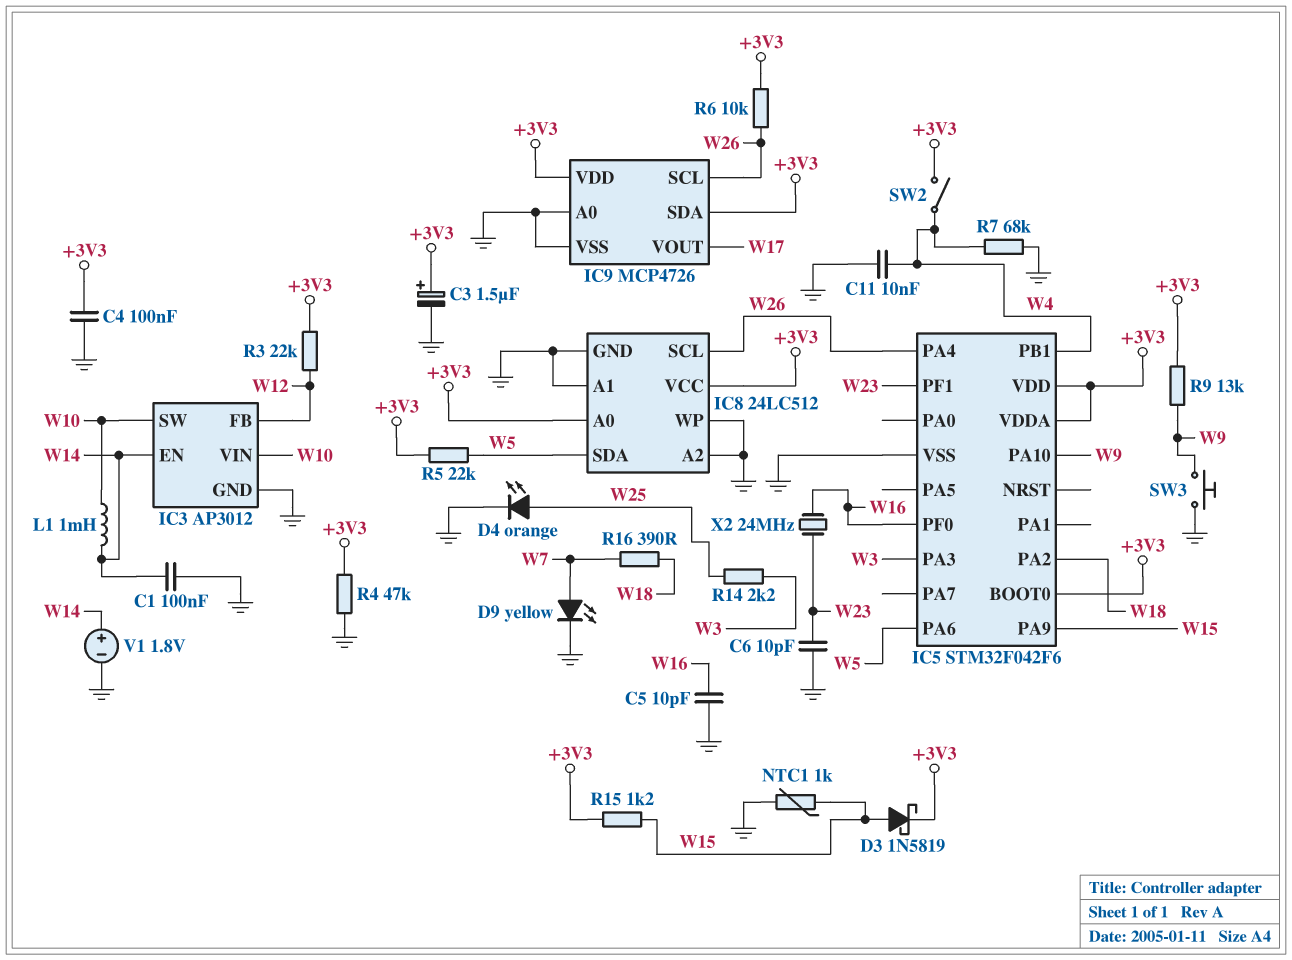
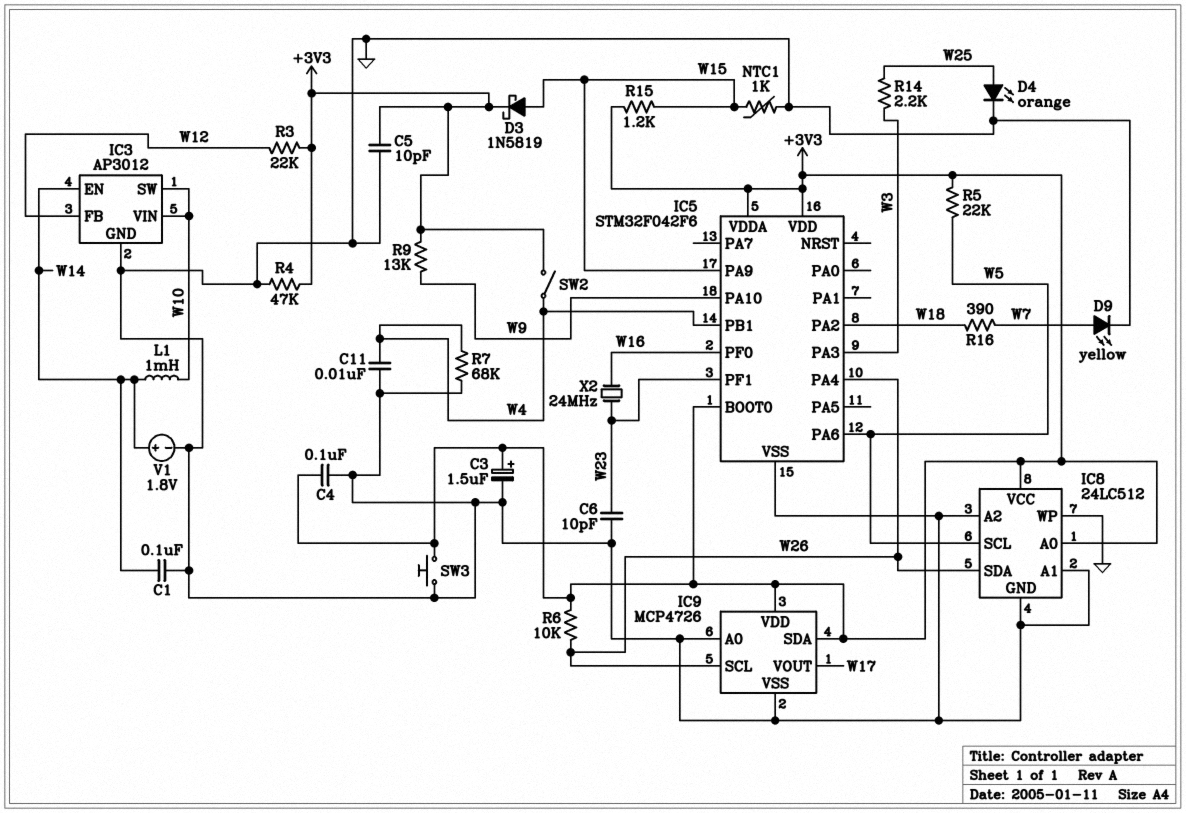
C5: 10pF (GND, W16) -> 10pF (+3V3, GND)
IC8 pin SCL: W26 -> W5
IC8 pin SDA: W5 -> W26
SW3: button (GND, W9) -> button (+3V3, GND)

